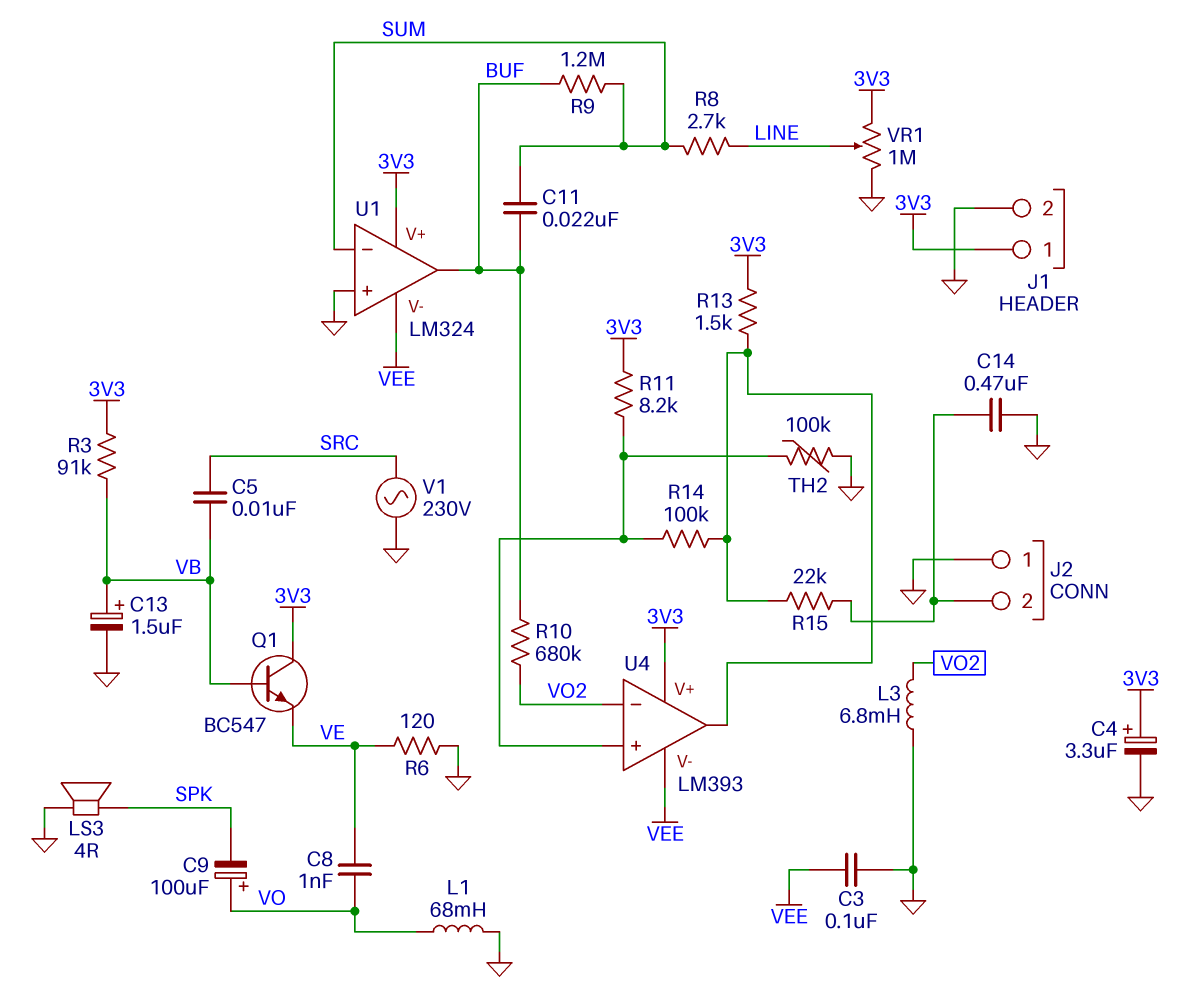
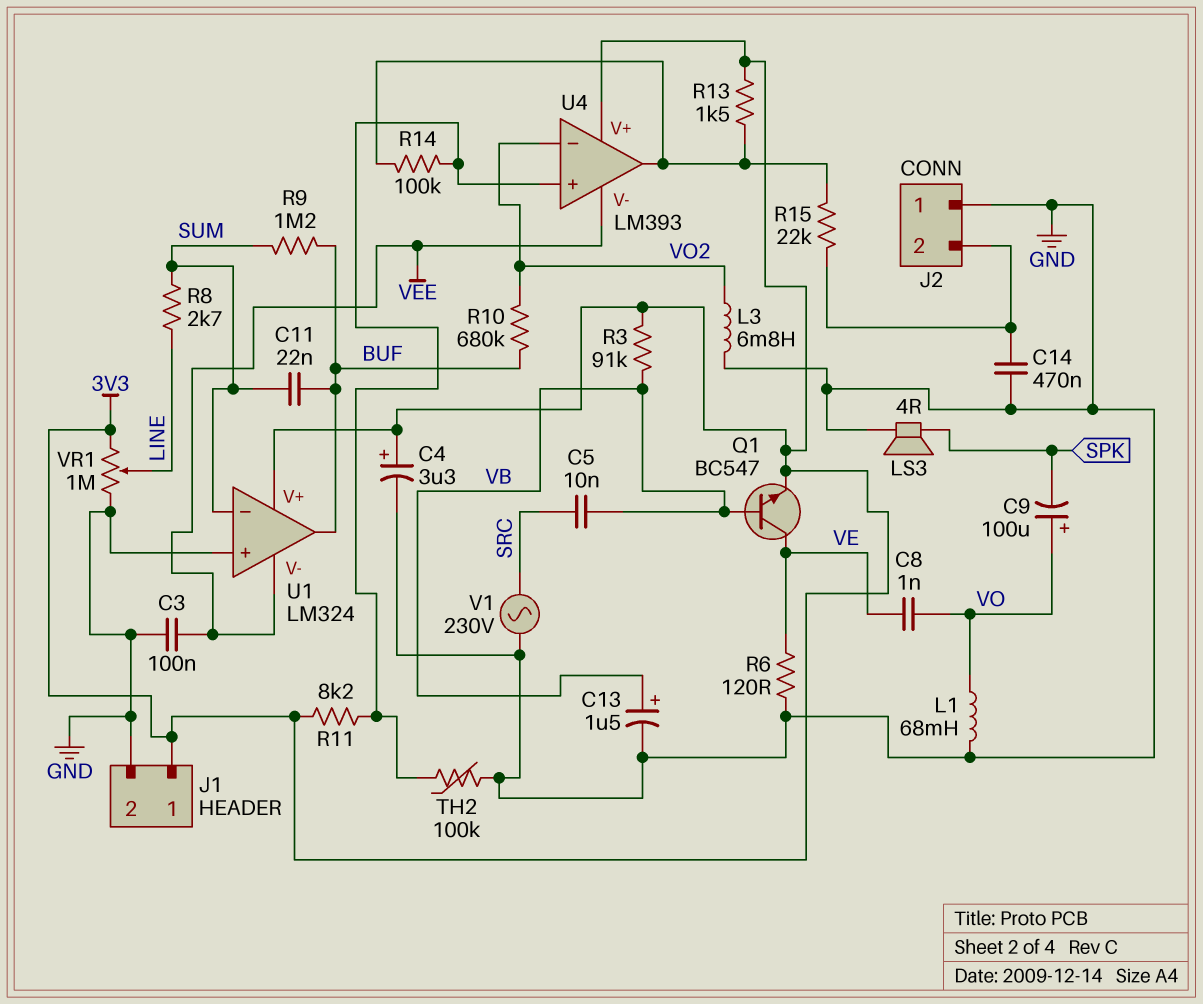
Q1: NPN BC547 (B VB, C 3V3, E VE) -> NPN BC547 (B VB, C VE, E 3V3)

